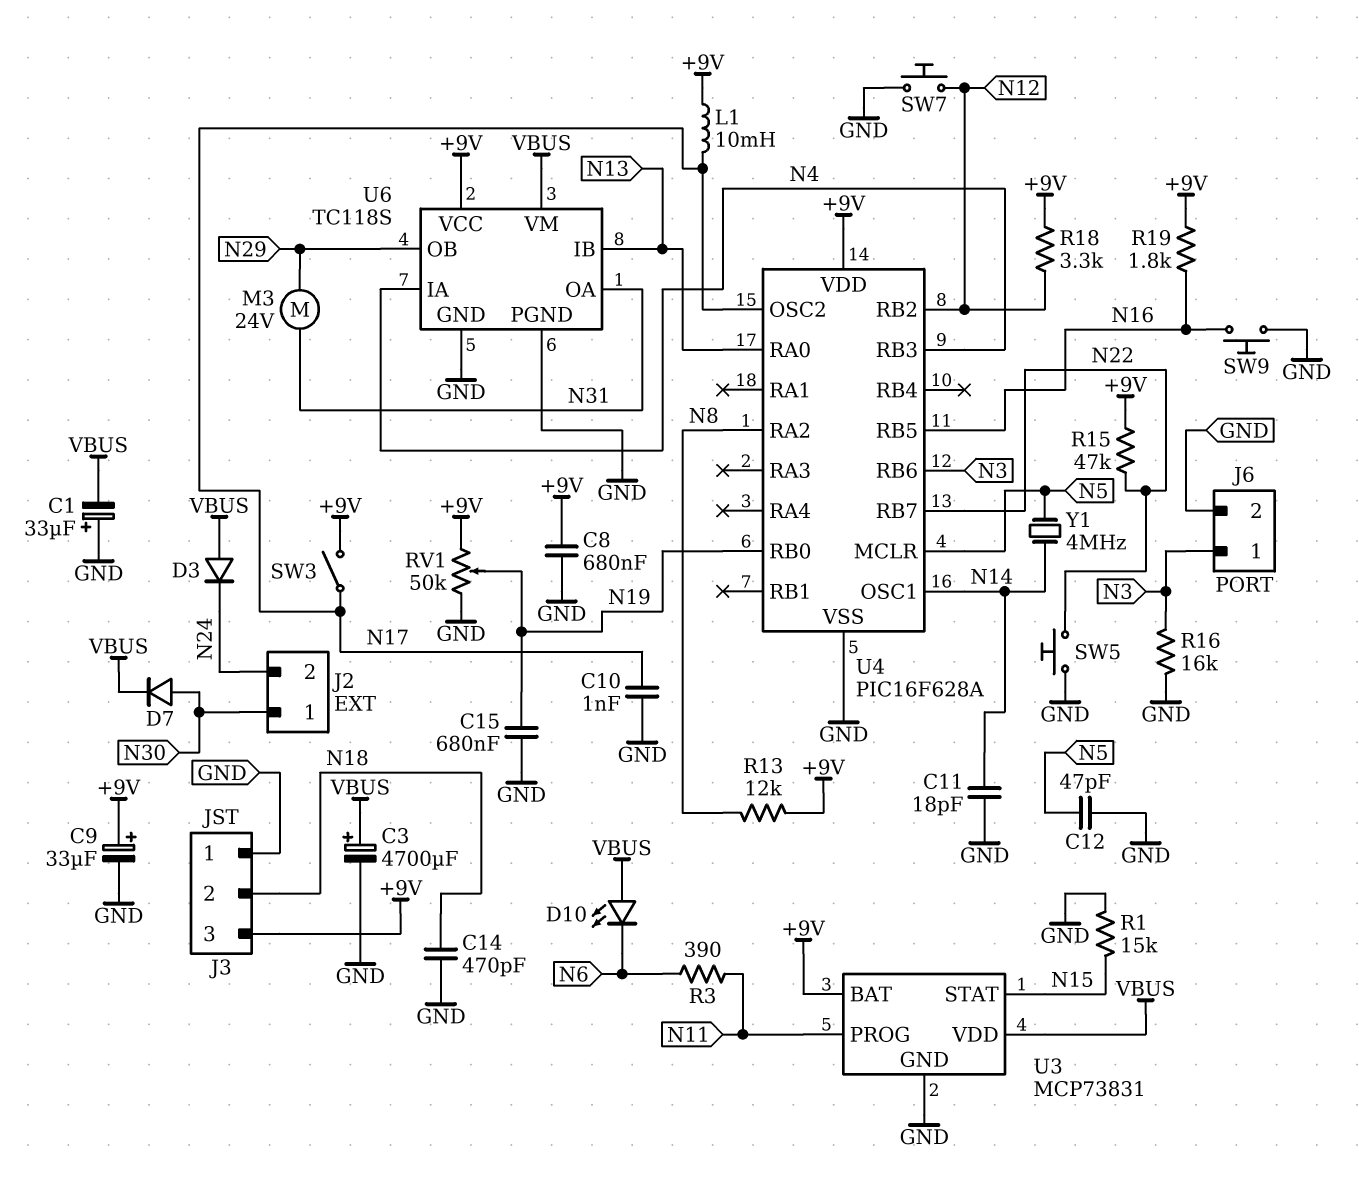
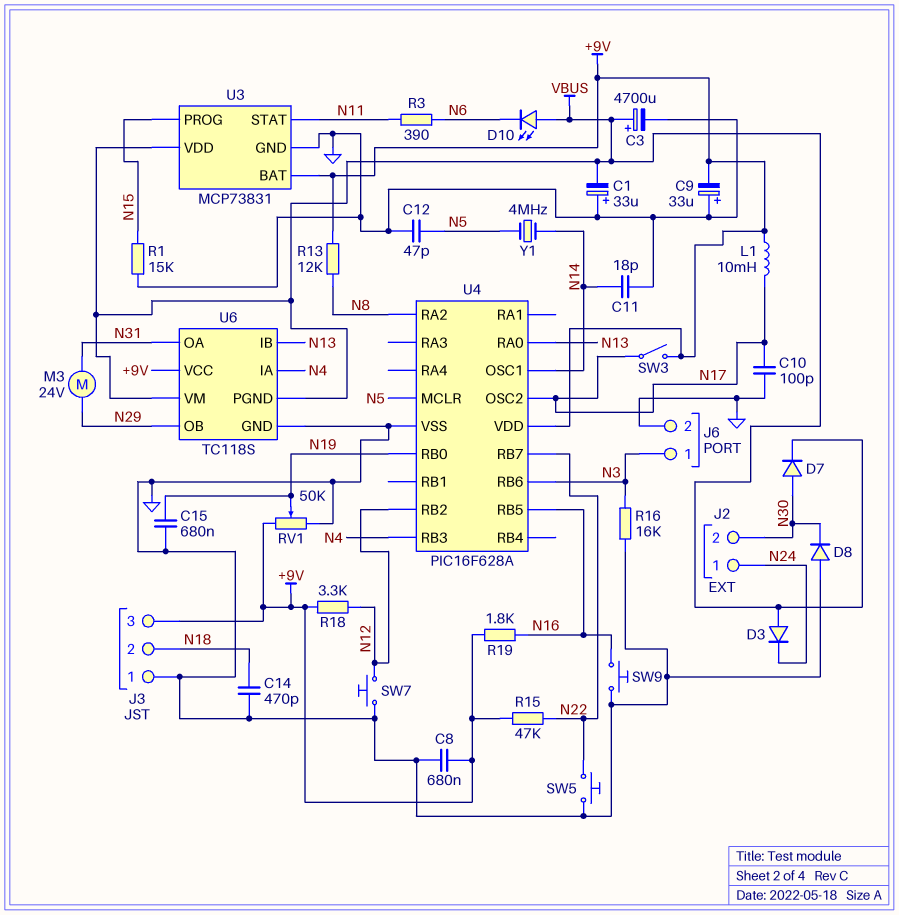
C9: 33uF (plus +9V, minus GND) -> 33uF (plus GND, minus +9V)
C10: 1nF (GND, N17) -> 100pF (GND, N17)
D8: none -> diode (A GND, K N30)
J2 pin 1: N30 -> N24
J2 pin 2: N24 -> N30
U3 pin PROG: N11 -> N15
U3 pin STAT: N15 -> N11
U6 pin PGND: GND -> VBUS

